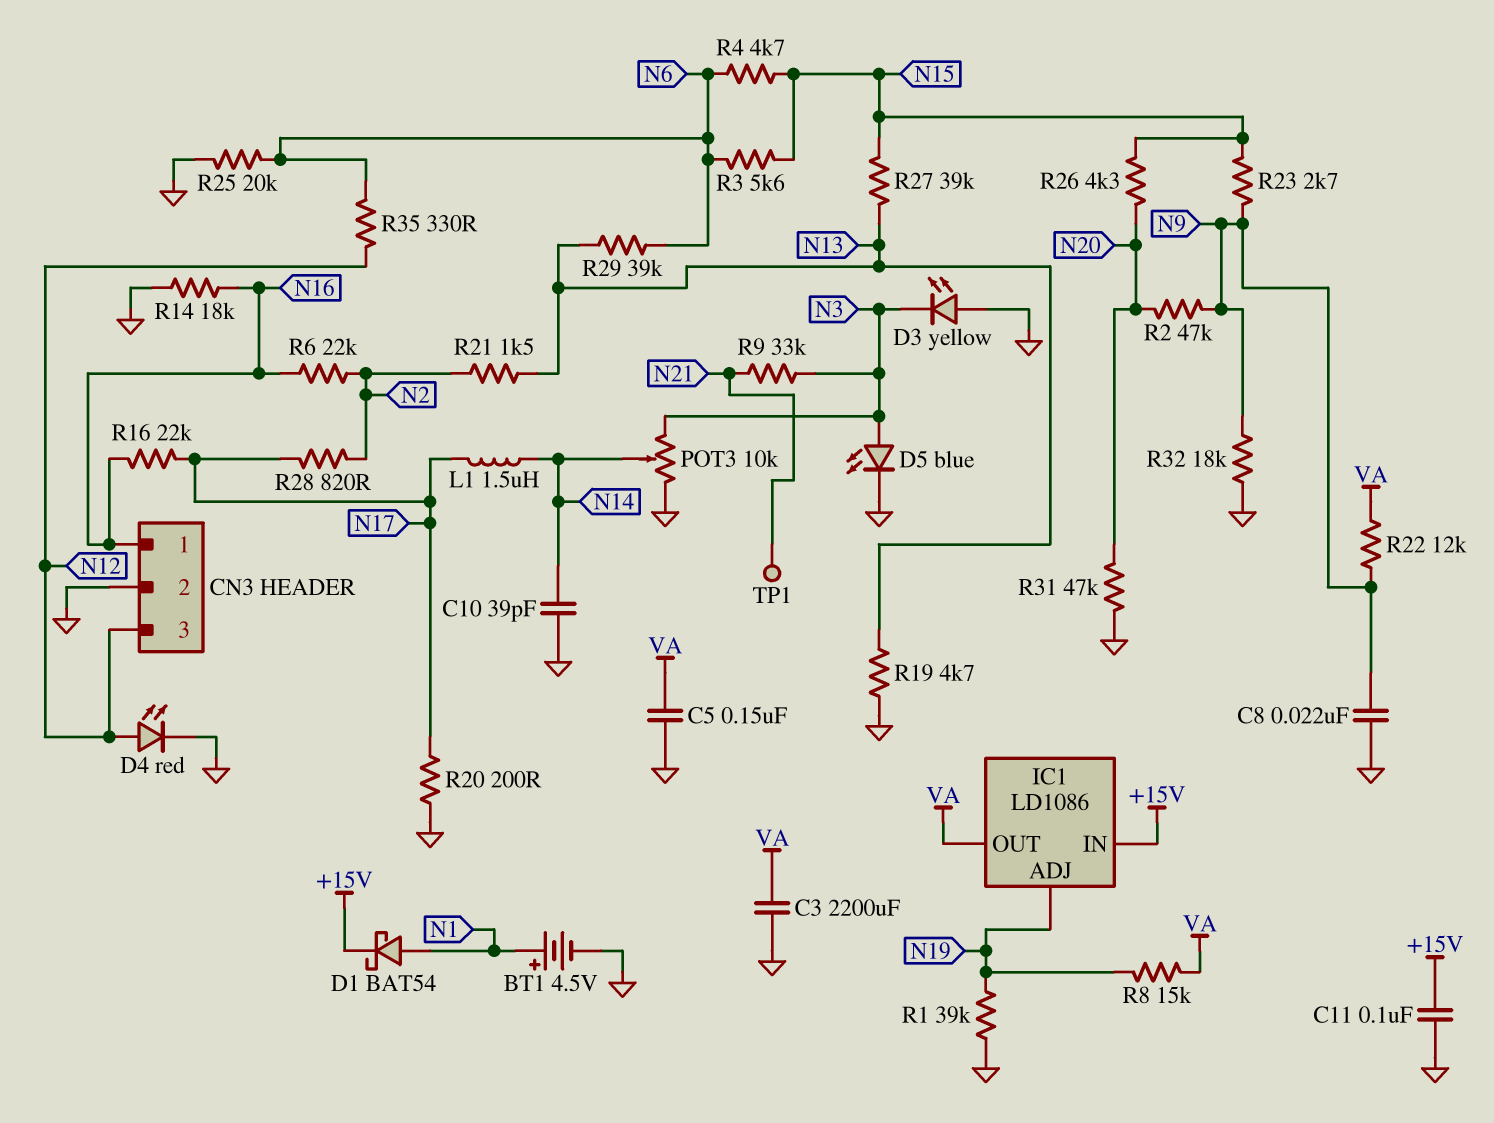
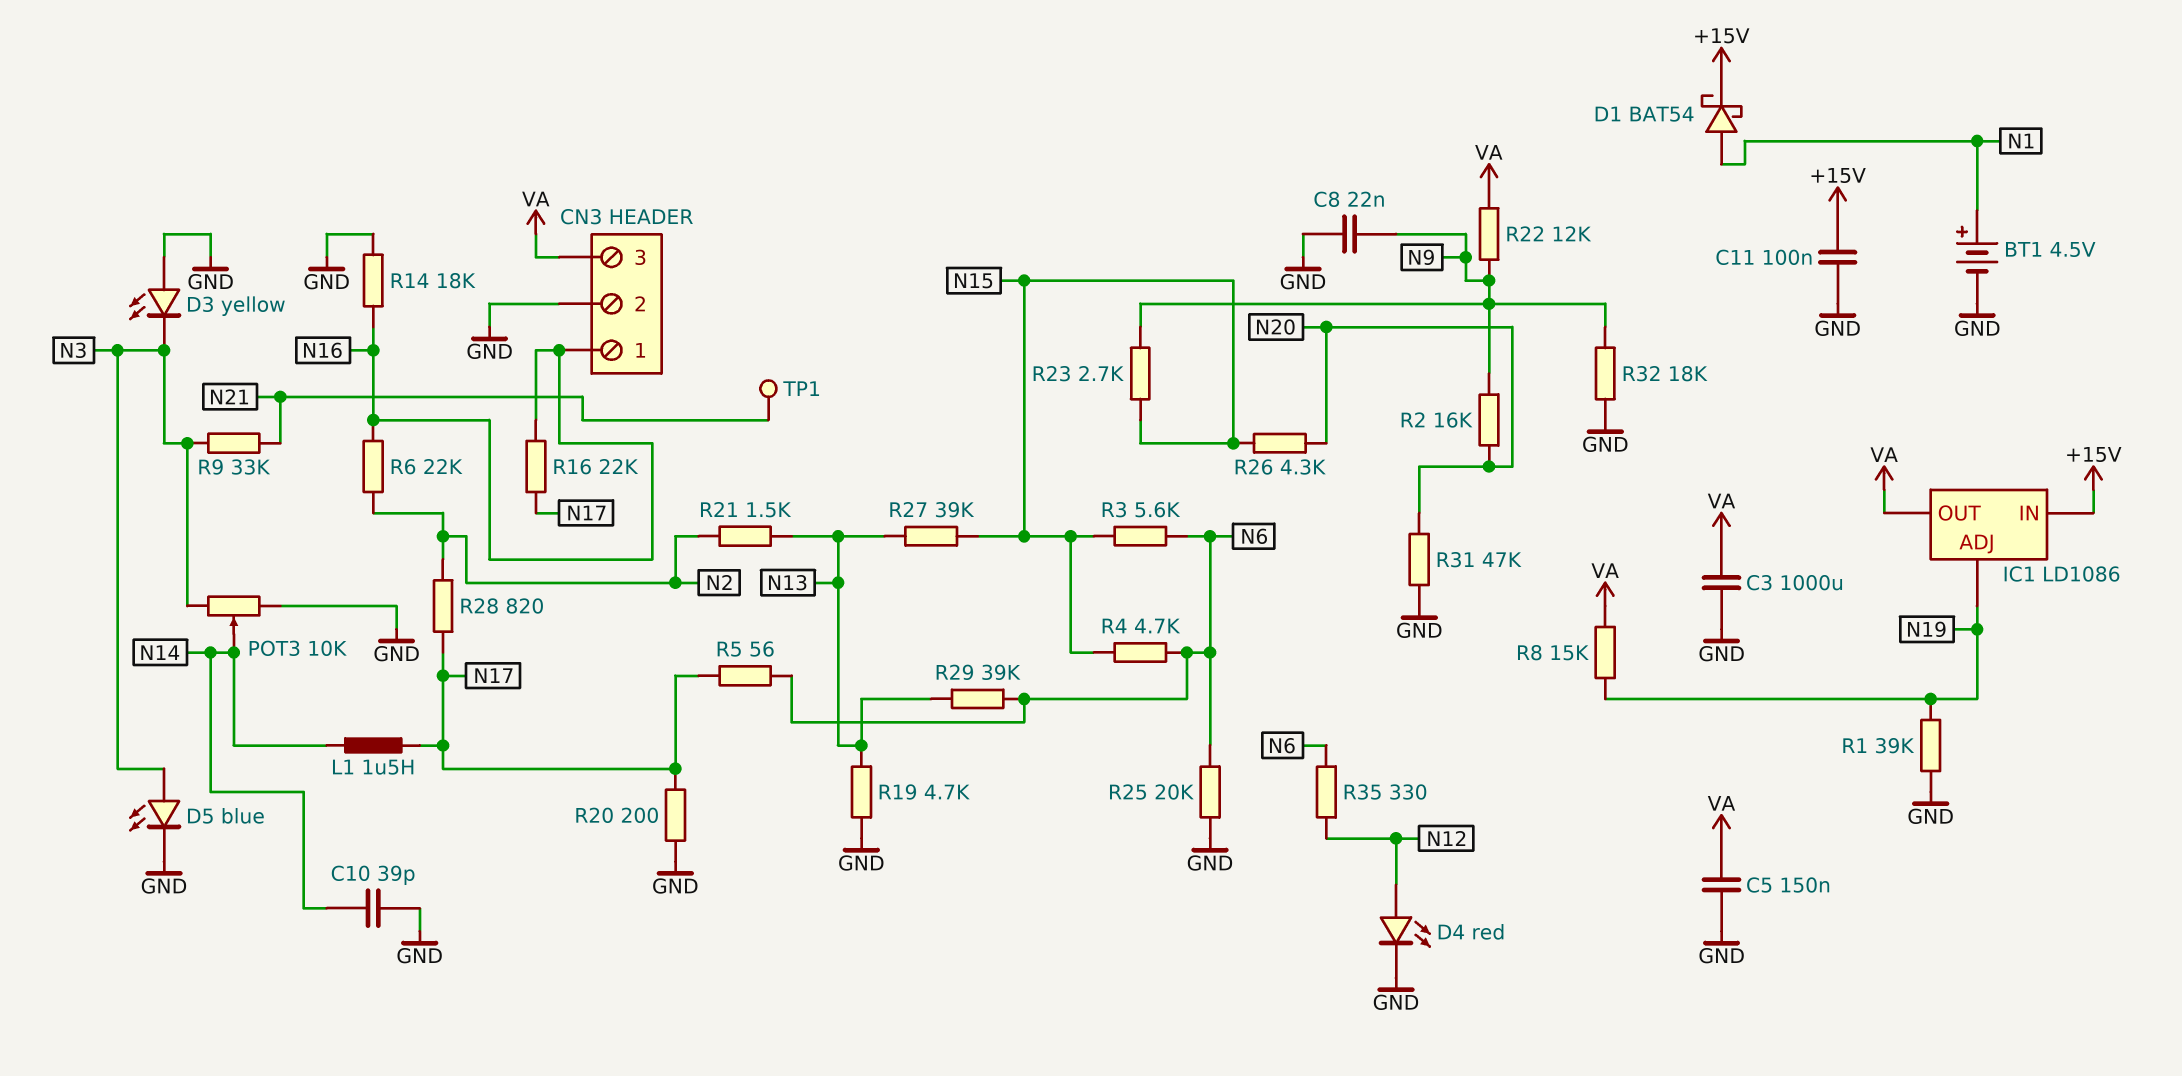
C3: 2200uF (GND, VA) -> 1000uF (GND, VA)
CN3 pin 3: N12 -> VA
R2: 47k (N9, N20) -> 16k (N9, N20)
R5: none -> 56 (N6, N17)

